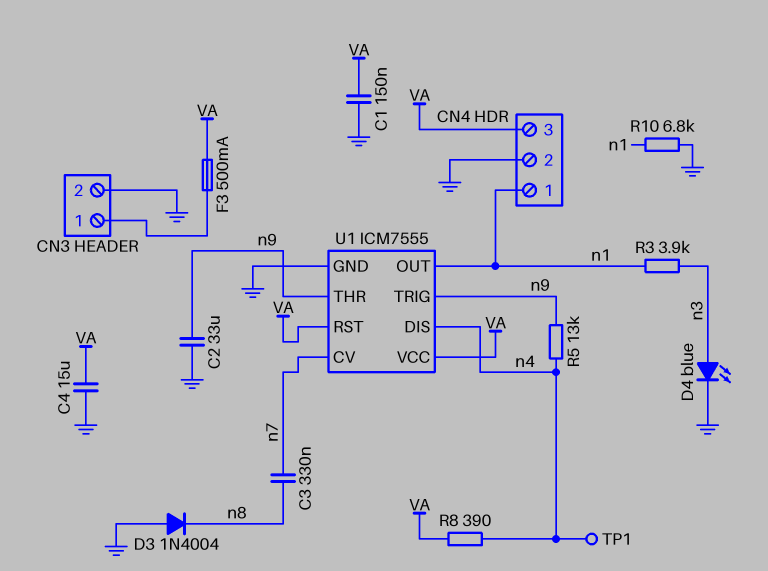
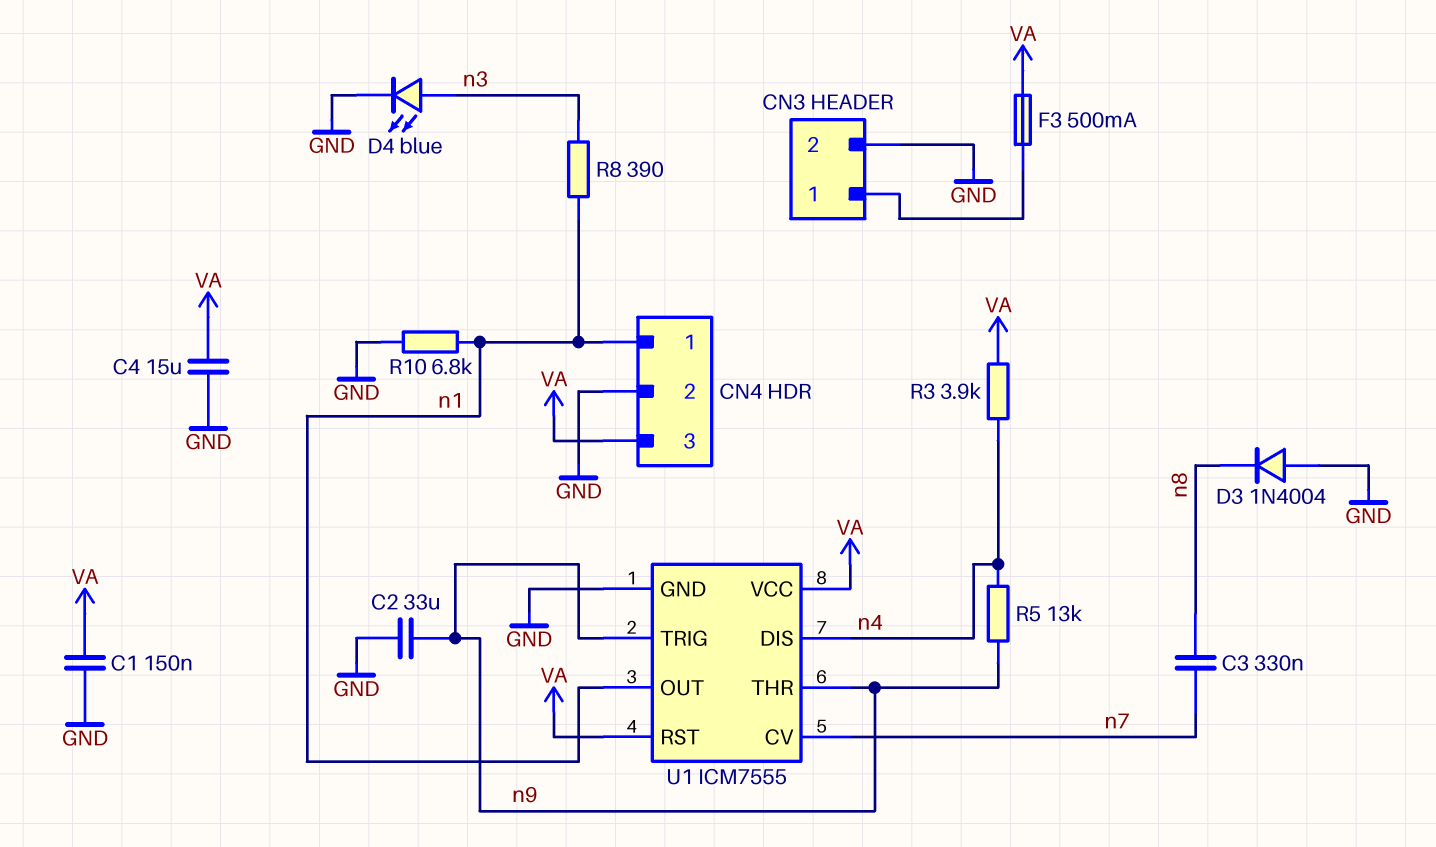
R3: 3.9k (n1, n3) -> 3.9k (VA, n4)
R8: 390 (VA, n4) -> 390 (n1, n3)
TP1: test point (n4) -> none

